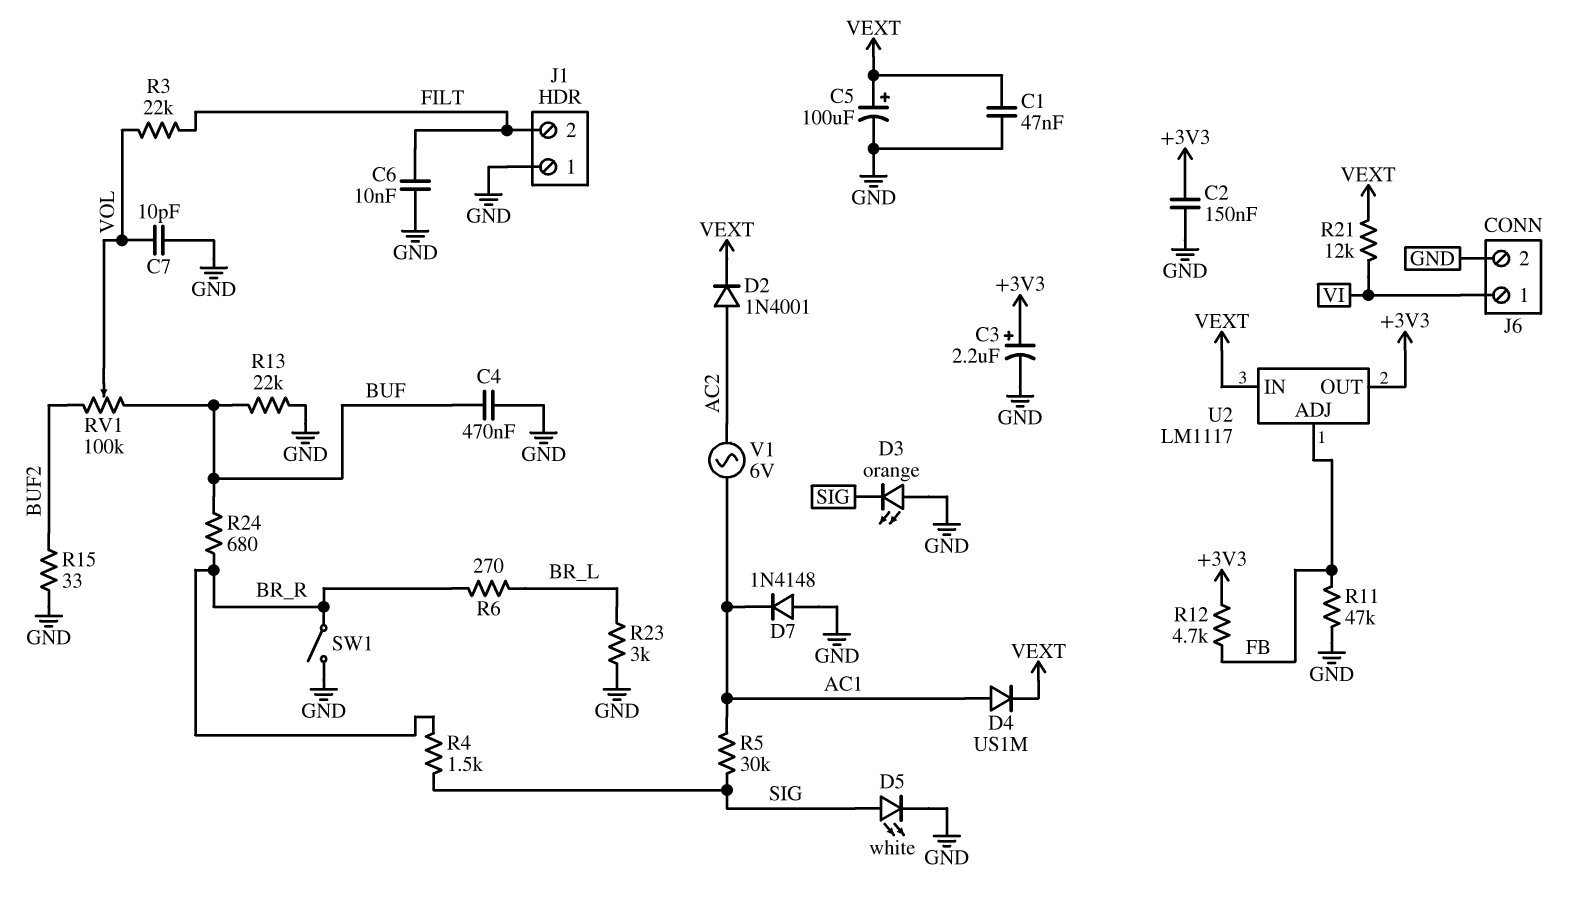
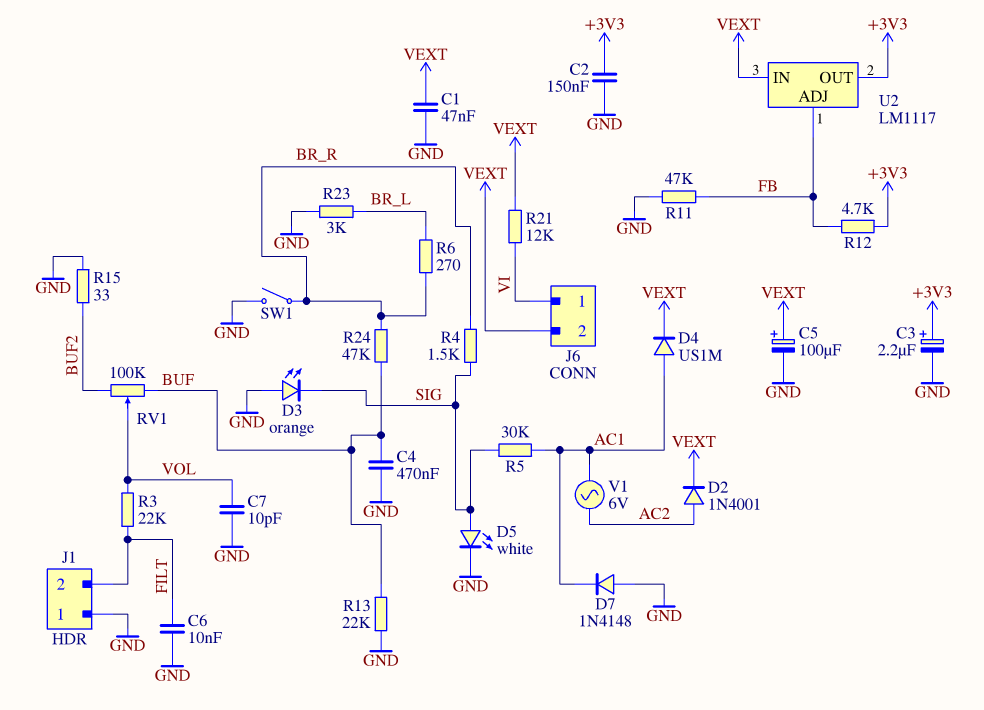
J6 pin 2: GND -> VEXT
R24: 680 (BR_R, BUF) -> 47k (BR_R, BUF)

